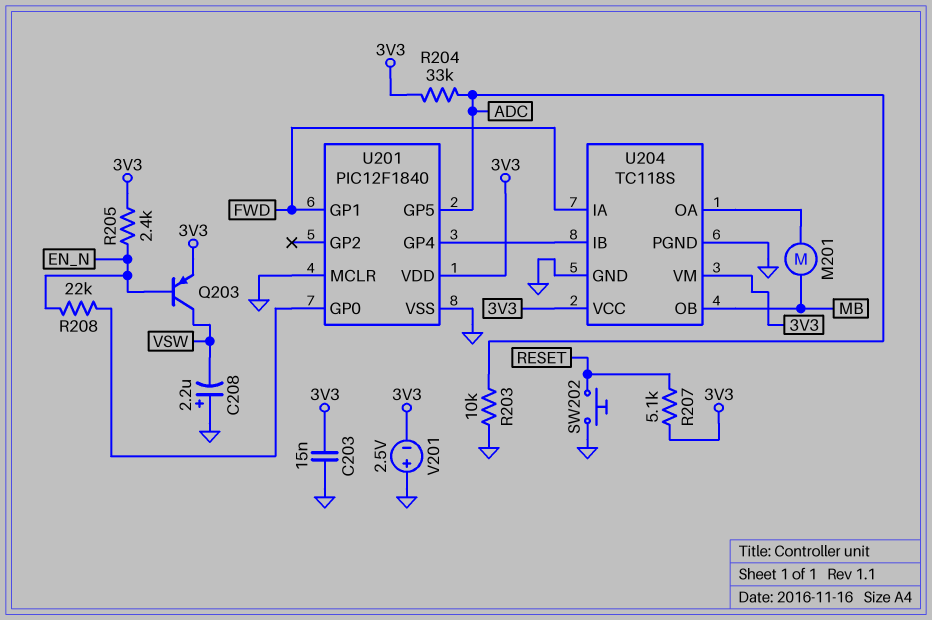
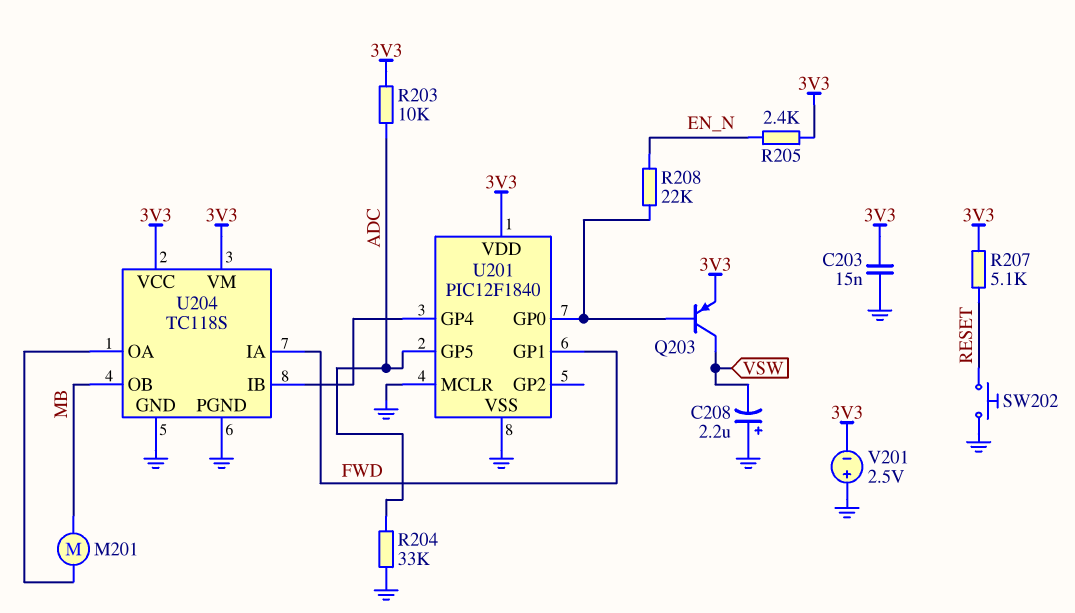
Q203: PNP (B EN_N, C VSW, E 3V3) -> PNP (B U201/GP0, C VSW, E 3V3)
R203: 10k (ADC, GND) -> 10k (3V3, ADC)
R204: 33k (3V3, ADC) -> 33k (ADC, GND)

